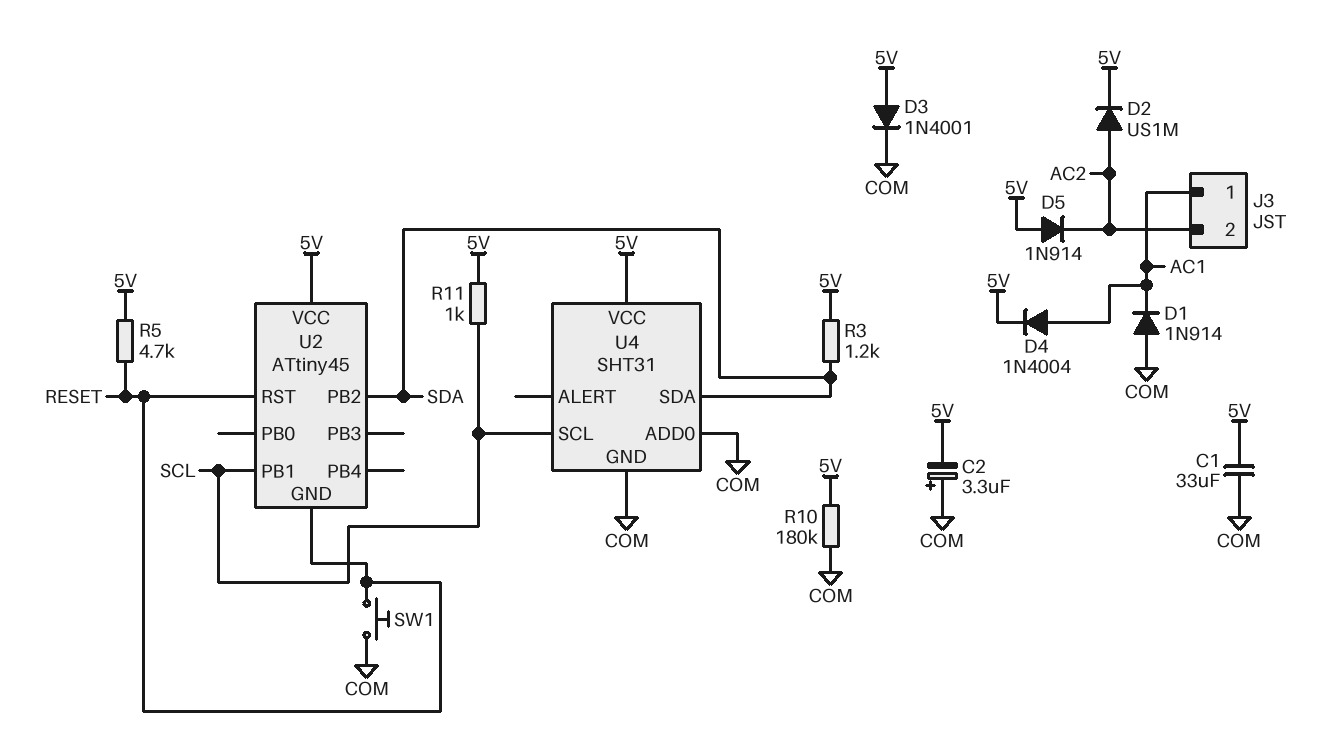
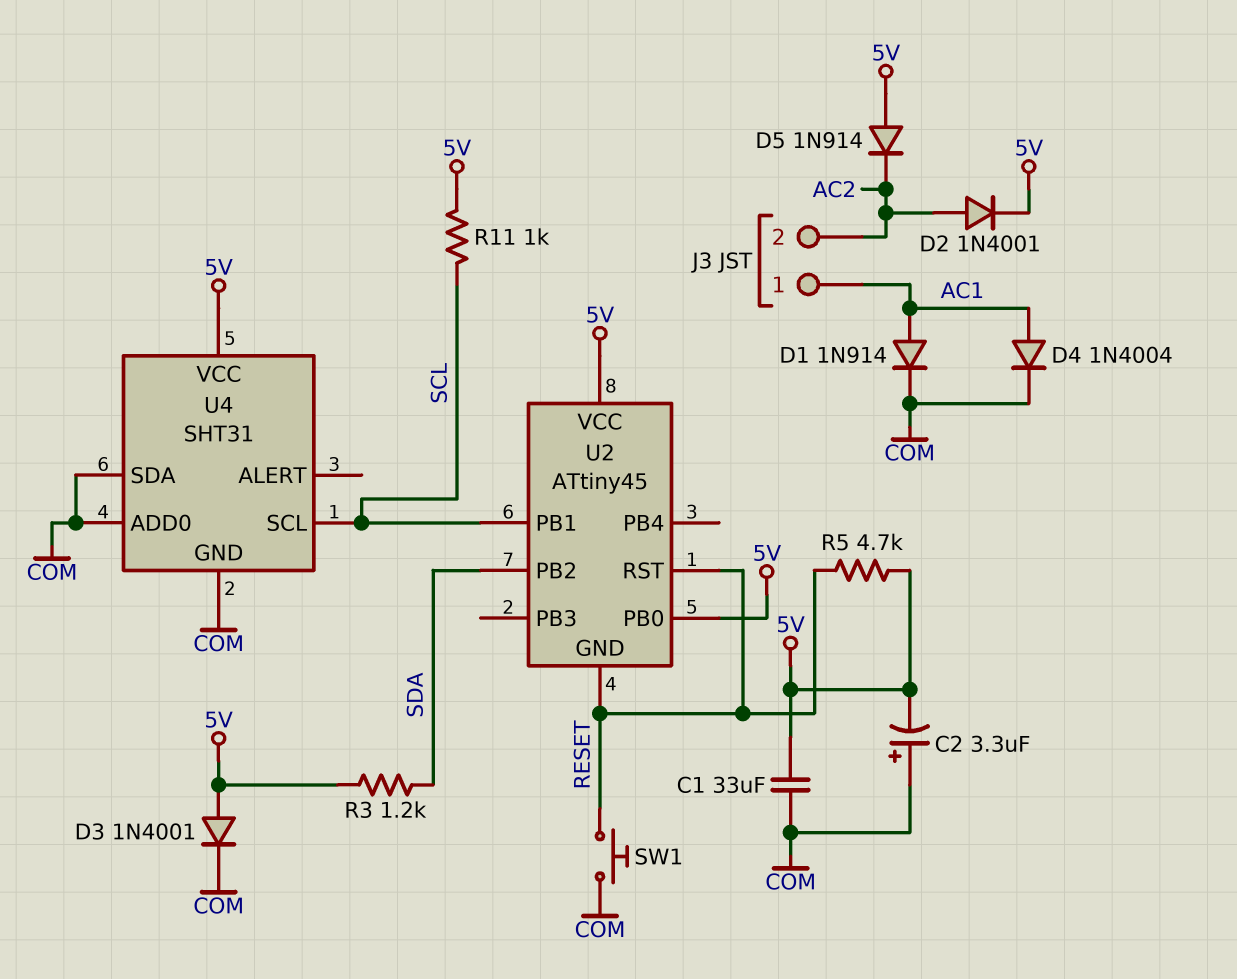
D1: diode 1N914 (A COM, K AC1) -> diode 1N914 (A AC1, K COM)
D2: diode US1M (A AC2, K 5V) -> diode 1N4001 (A AC2, K 5V)
D4: diode 1N4004 (A AC1, K 5V) -> diode 1N4004 (A AC1, K COM)
R10: 180k (5V, COM) -> none
U2 pin PB0: none -> 5V
U4 pin SDA: SDA -> COM

